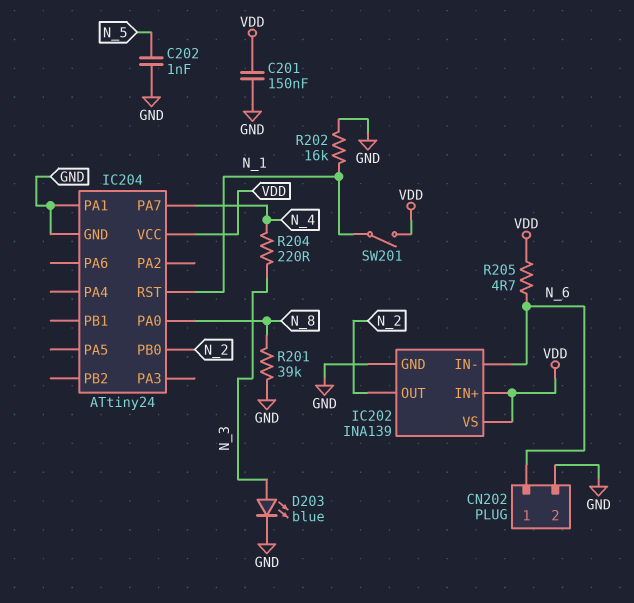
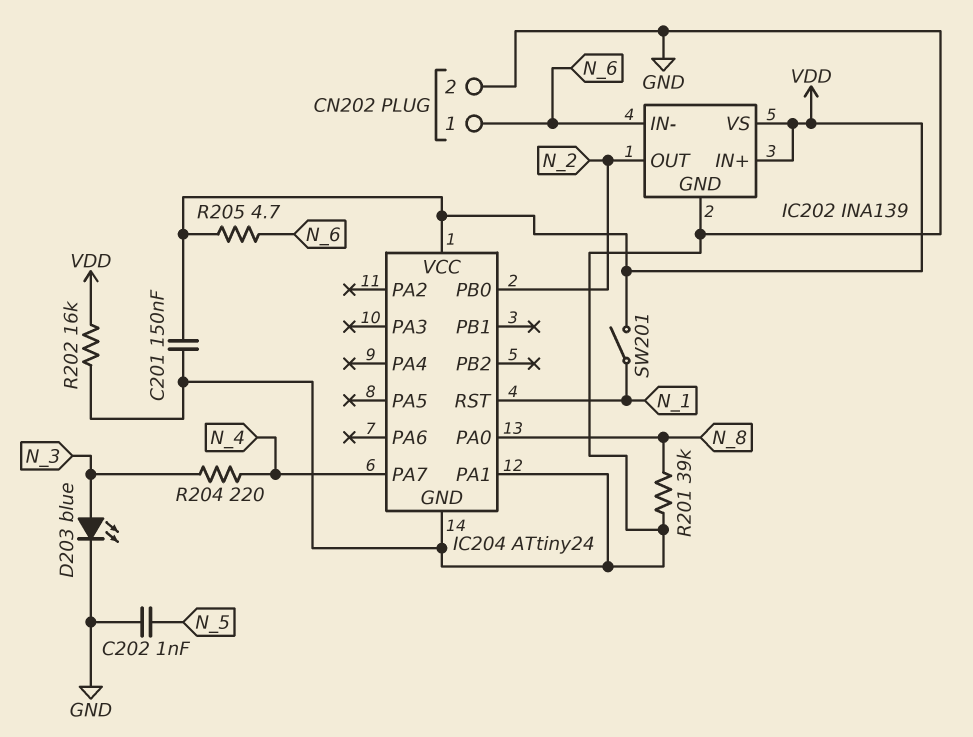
R202: 16k (GND, N_1) -> 16k (GND, VDD)

